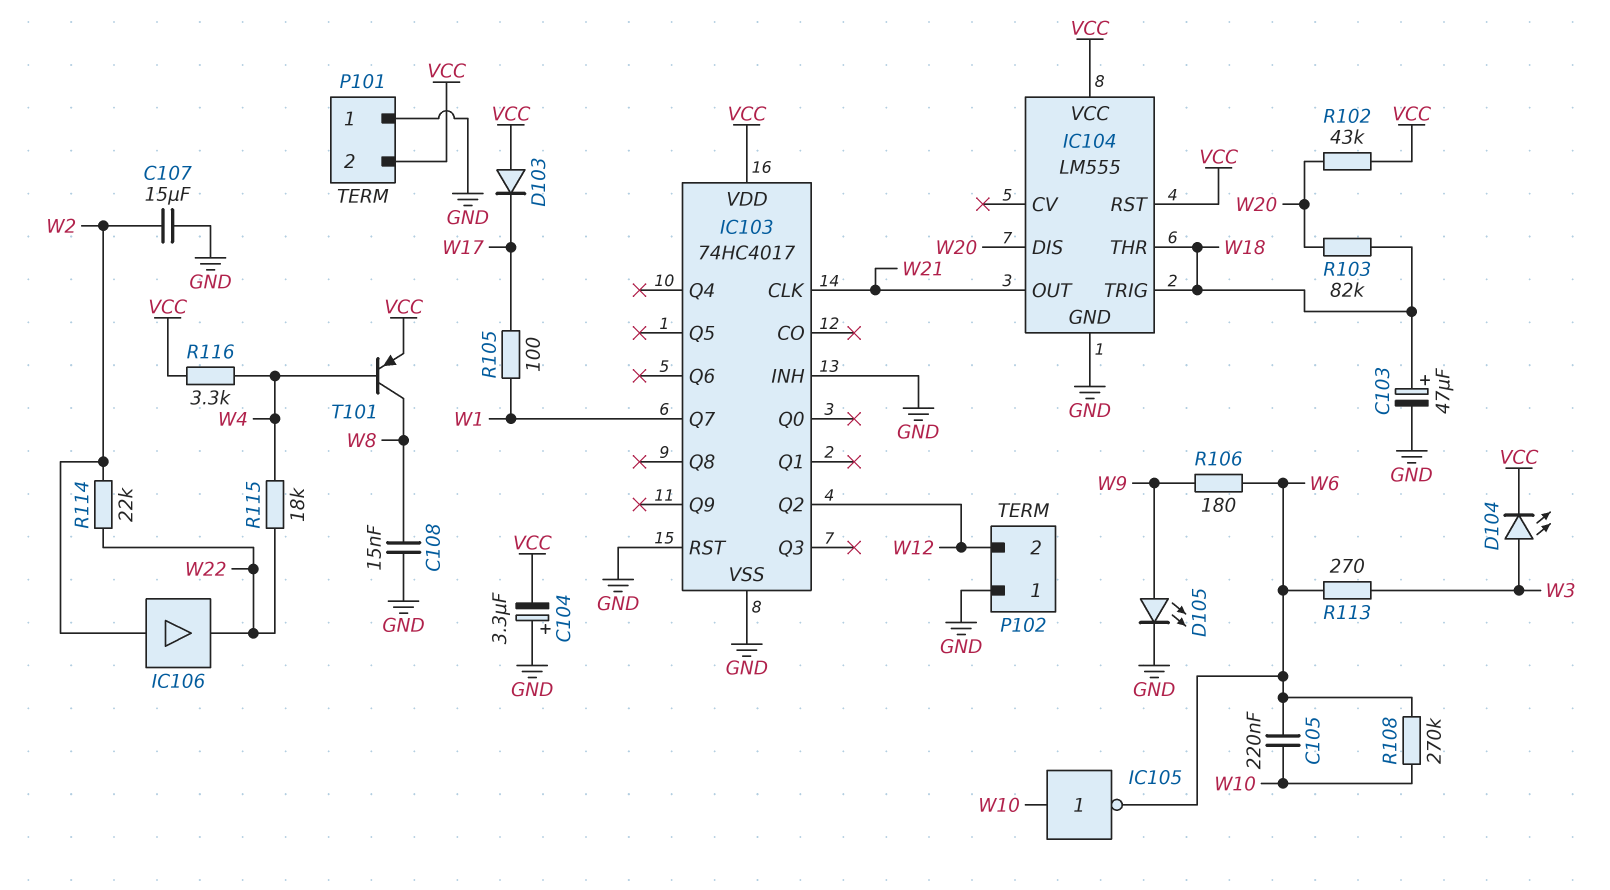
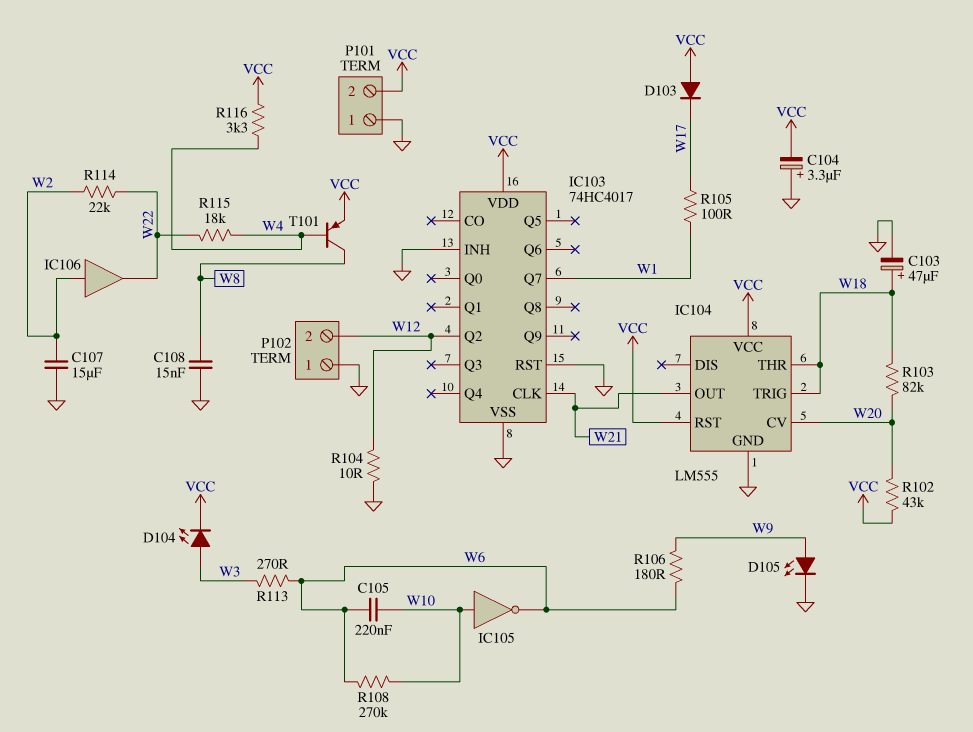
IC104 pin CV: none -> W20
IC104 pin DIS: W20 -> none
R104: none -> 10 (GND, W12)

